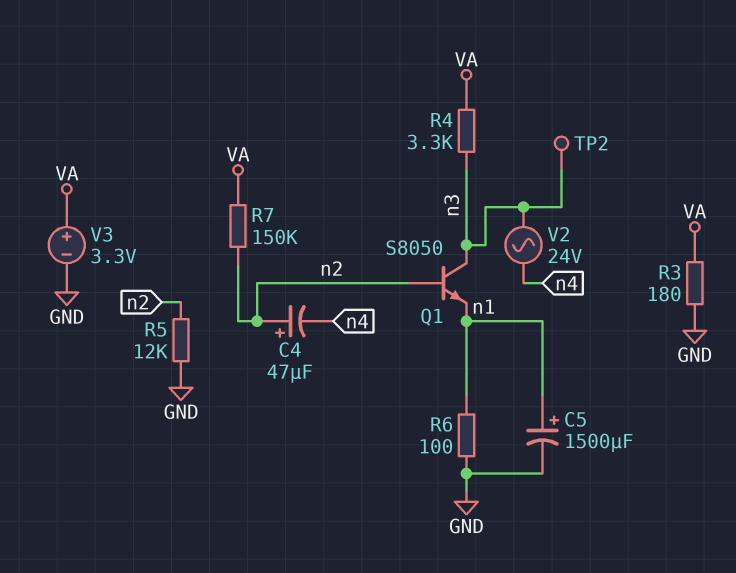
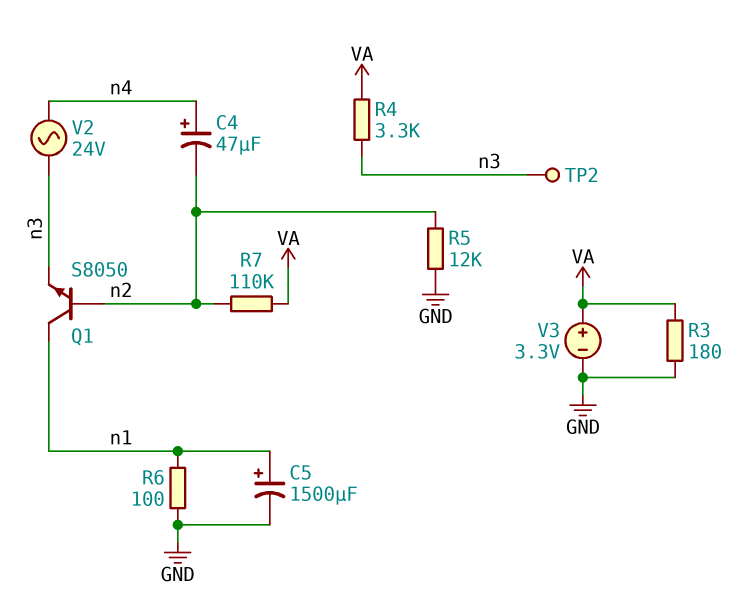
C4: 47uF (plus n2, minus n4) -> 47uF (plus n4, minus n2)
Q1: NPN S8050 (B n2, C n3, E n1) -> NPN S8050 (B n2, C n1, E n3)
R7: 150k (VA, n2) -> 110k (VA, n2)

